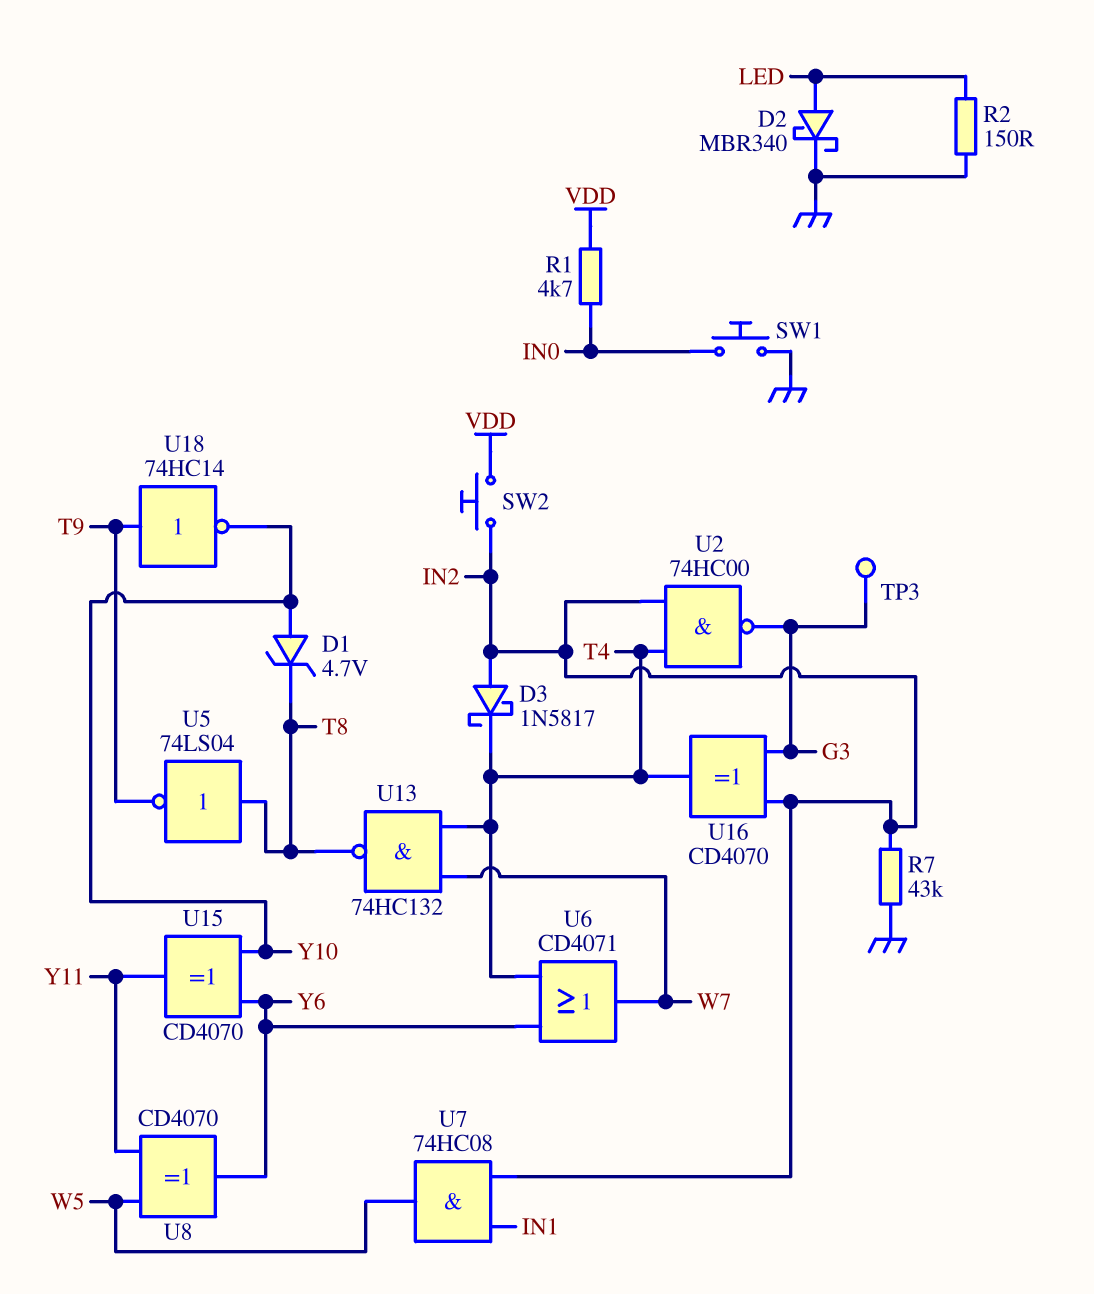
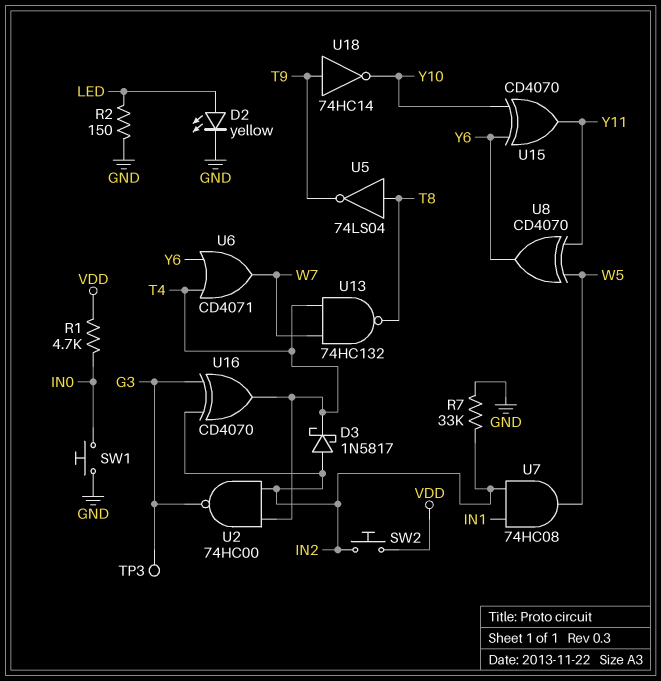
D1: zener 4.7V (A Y10, K T8) -> none
D2: schottky MBR340 (A LED, K GND) -> LED yellow (A LED, K GND)
R7: 43k (GND, IN2) -> 33k (GND, IN2)

